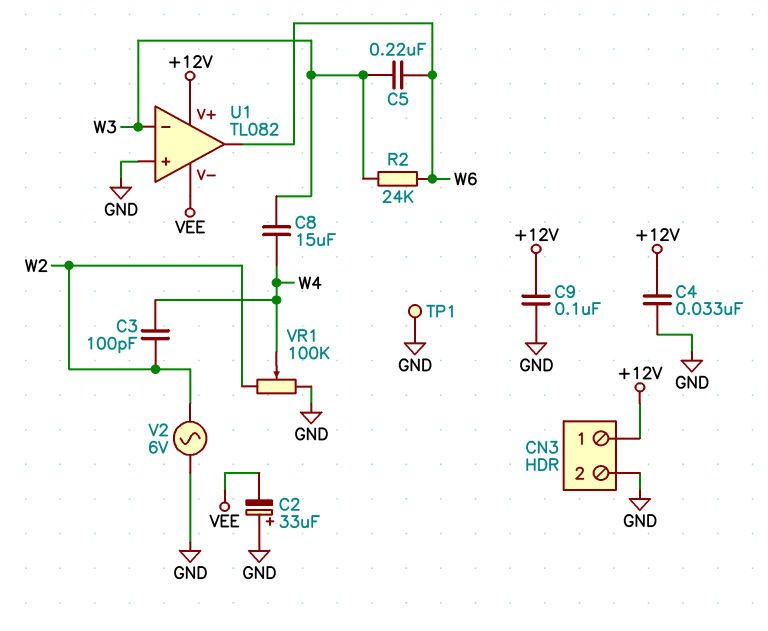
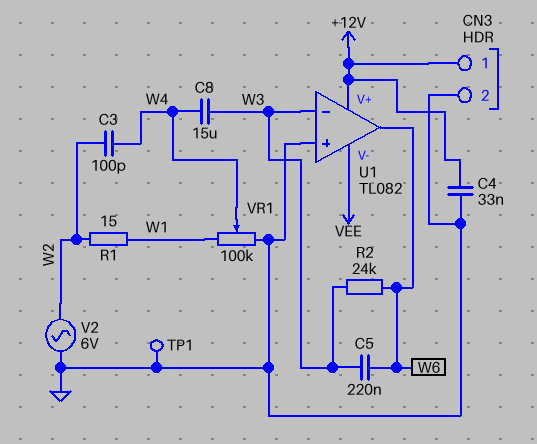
C2: 33uF (plus GND, minus VEE) -> none
C9: 100nF (+12V, GND) -> none
R1: none -> 15 (W1, W2)
VR1: 100k (GND, W2, wiper W4) -> 100k (GND, W1, wiper W4)

